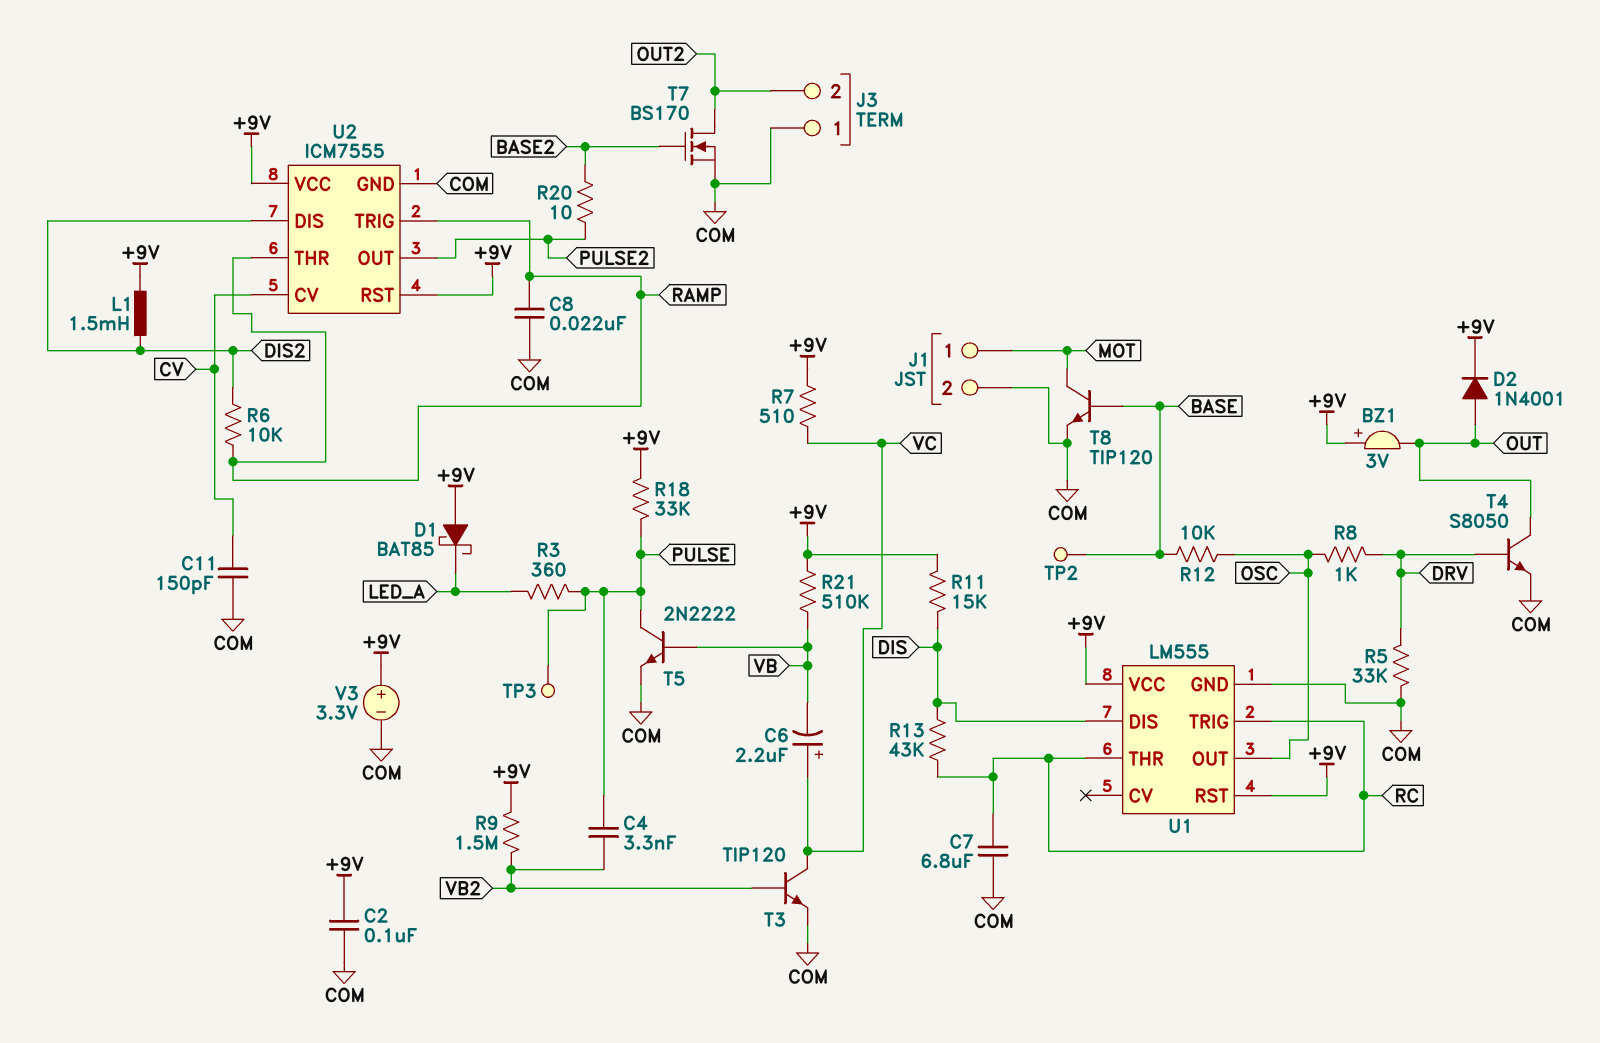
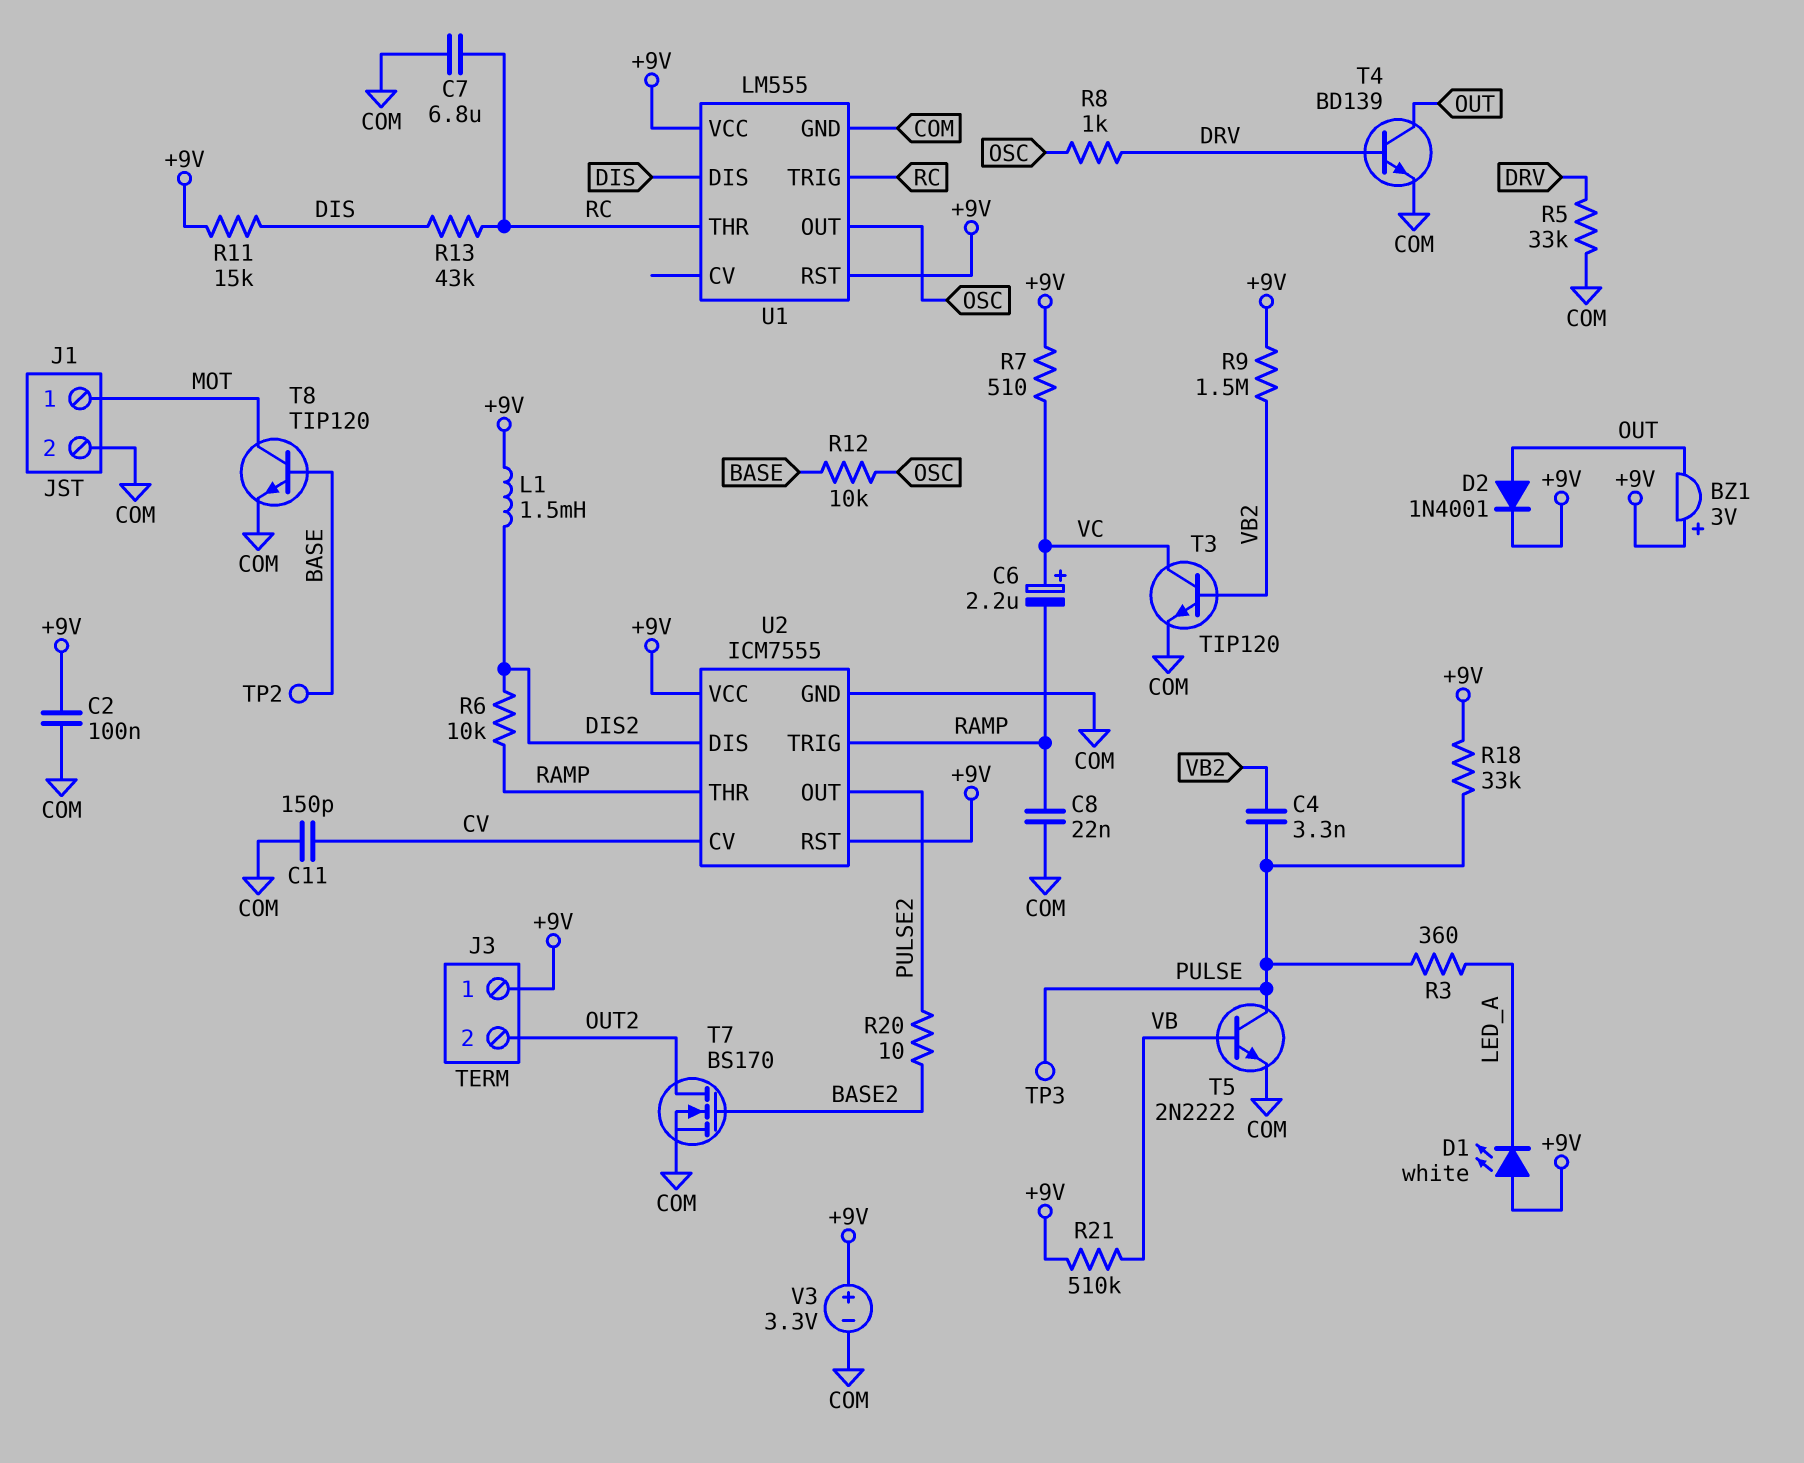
C6: 2.2uF (plus VC, minus VB) -> 2.2uF (plus VC, minus RAMP)
D1: schottky BAT85 (A +9V, K LED_A) -> LED white (A +9V, K LED_A)
J3 pin 1: COM -> +9V
T4: NPN S8050 (B DRV, C OUT, E COM) -> NPN BD139 (B DRV, C OUT, E COM)

